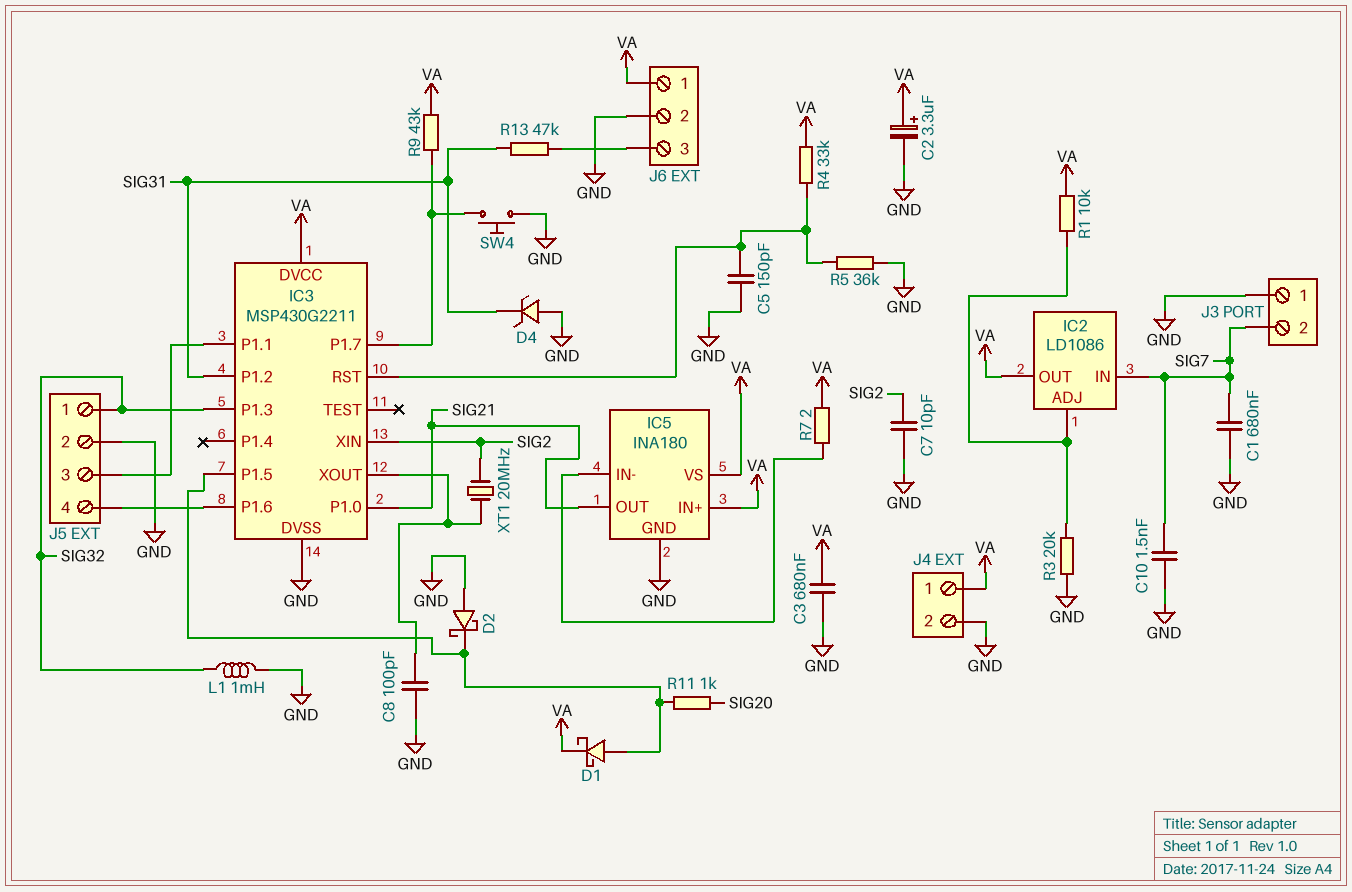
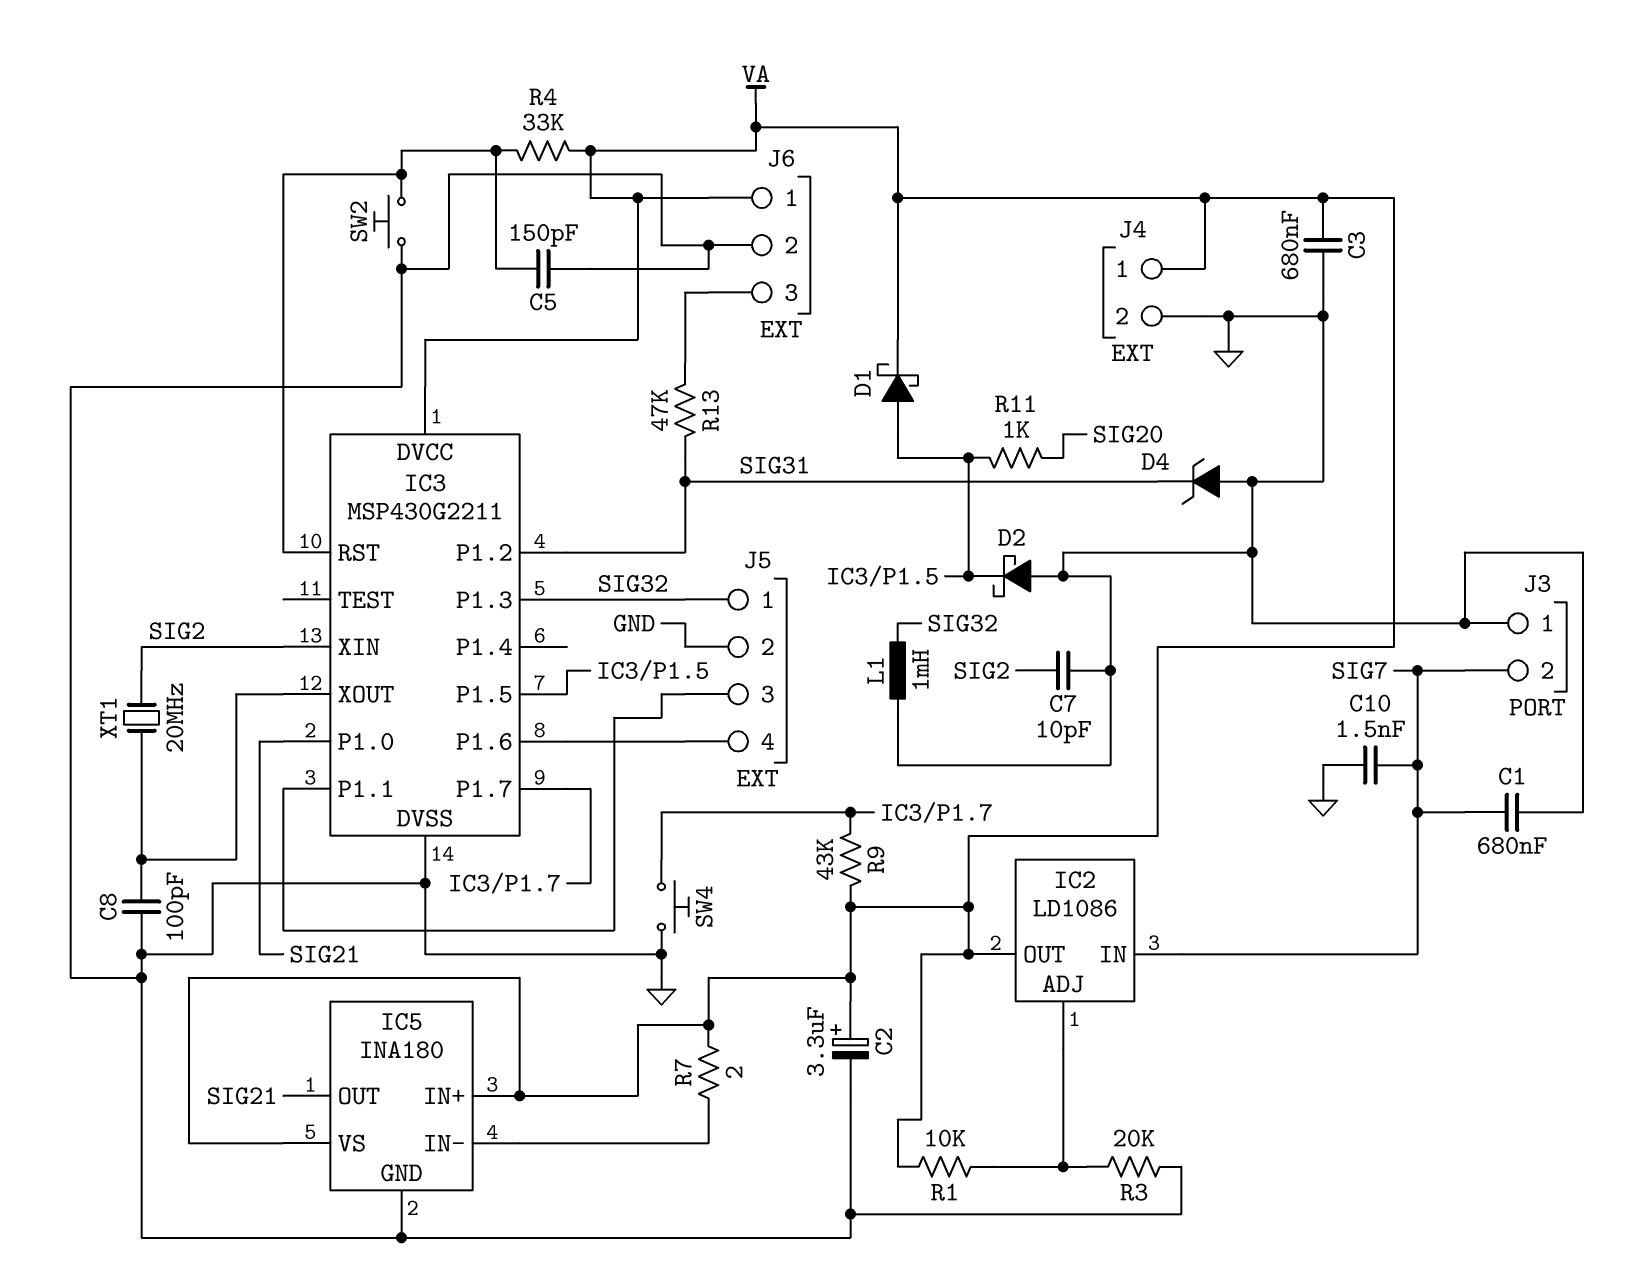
R5: 36k (GND, IC3/RST) -> none
SW2: none -> button (GND, IC3/RST)

